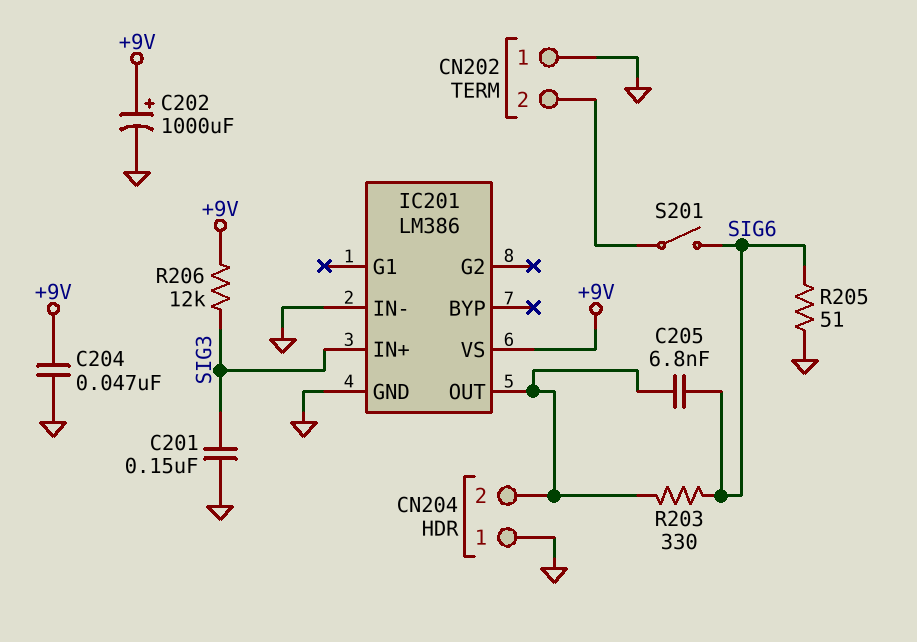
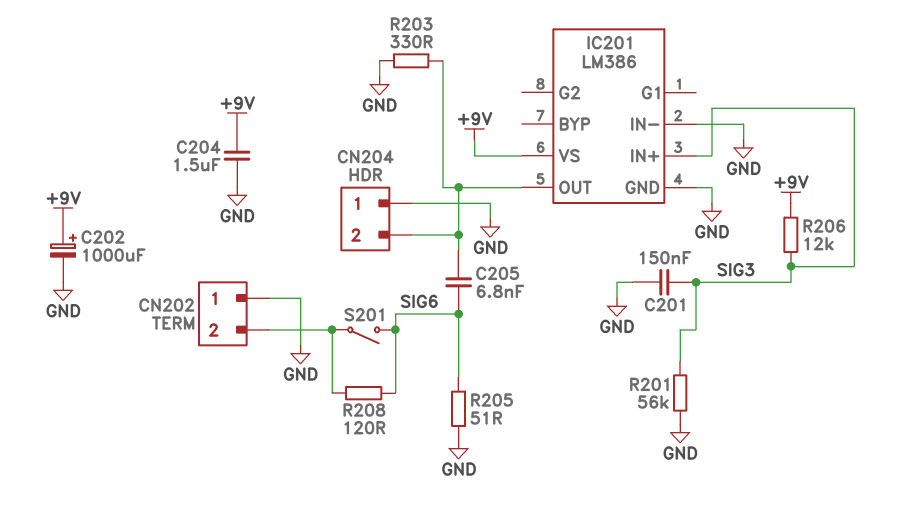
C204: 47nF (+9V, GND) -> 1.5uF (+9V, GND)
R201: none -> 56k (GND, SIG3)
R203: 330 (CN204/2, SIG6) -> 330 (CN204/2, GND)
R208: none -> 120 (CN202/2, SIG6)

